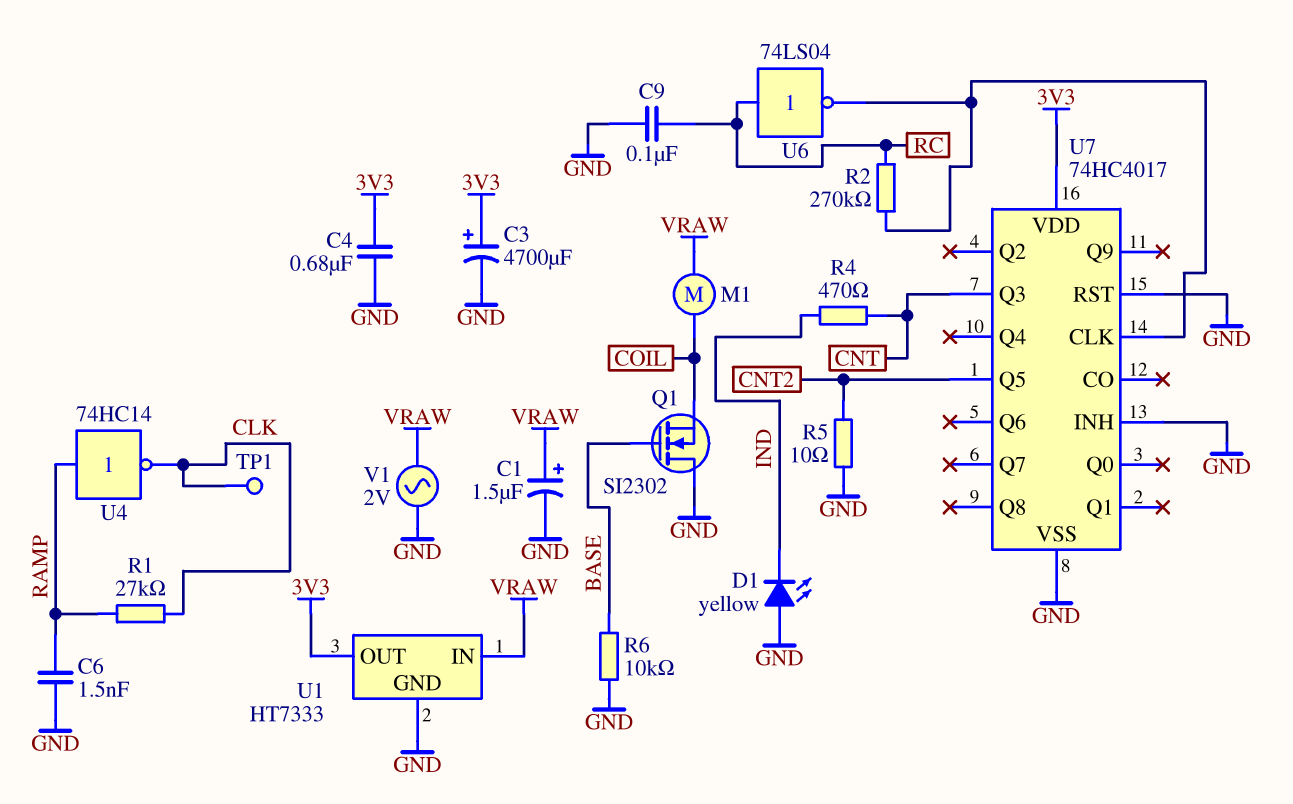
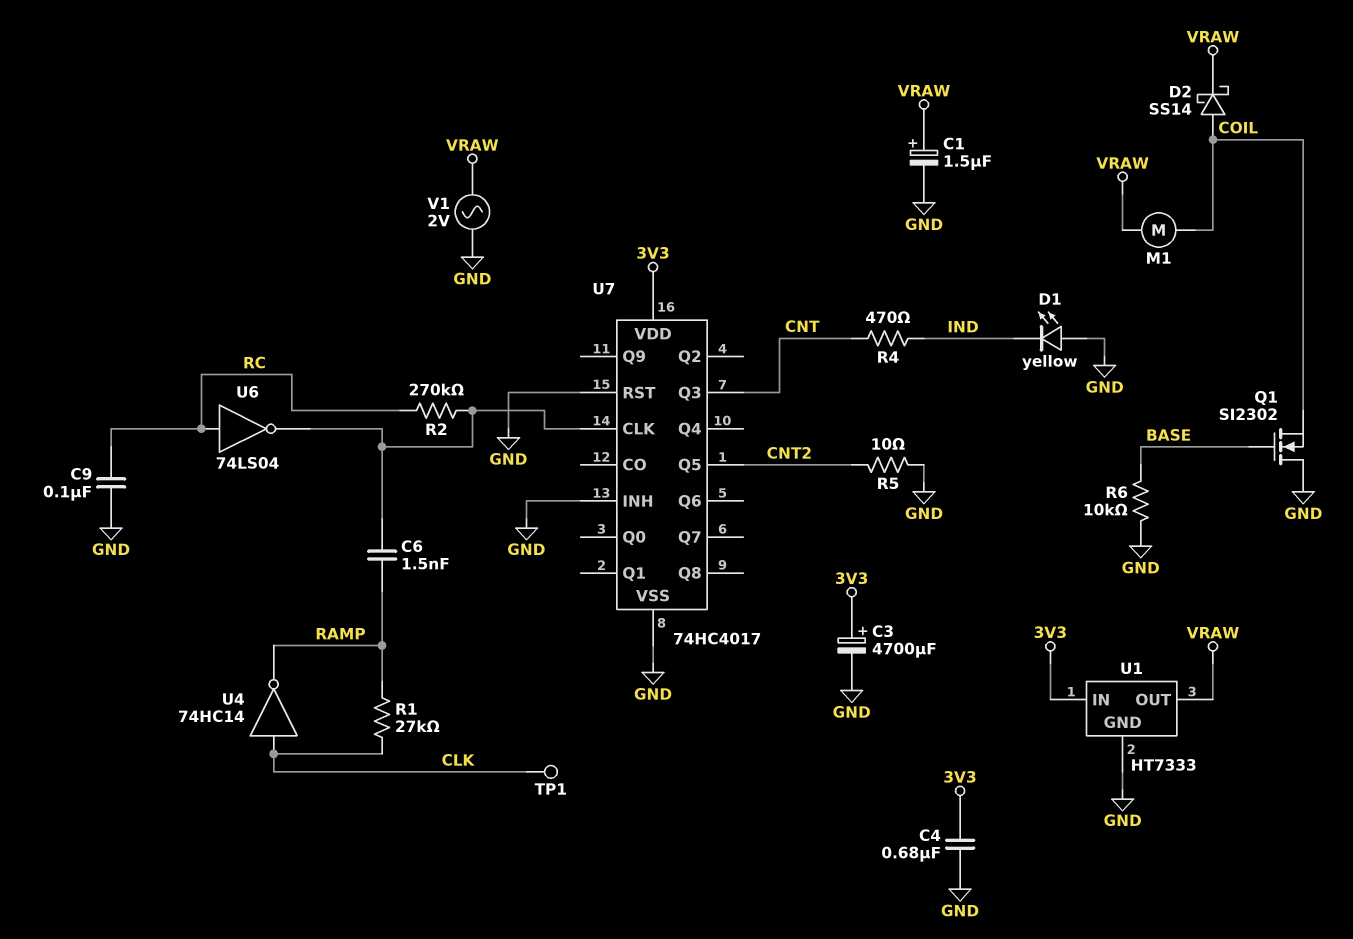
C6: 1.5nF (GND, RAMP) -> 1.5nF (RAMP, U7/CLK)
D2: none -> schottky SS14 (A COIL, K VRAW)
U1 pin IN: VRAW -> 3V3
U1 pin OUT: 3V3 -> VRAW
U4: NOT 74HC14 (in RAMP, out CLK) -> NOT 74HC14 (in CLK, out RAMP)

